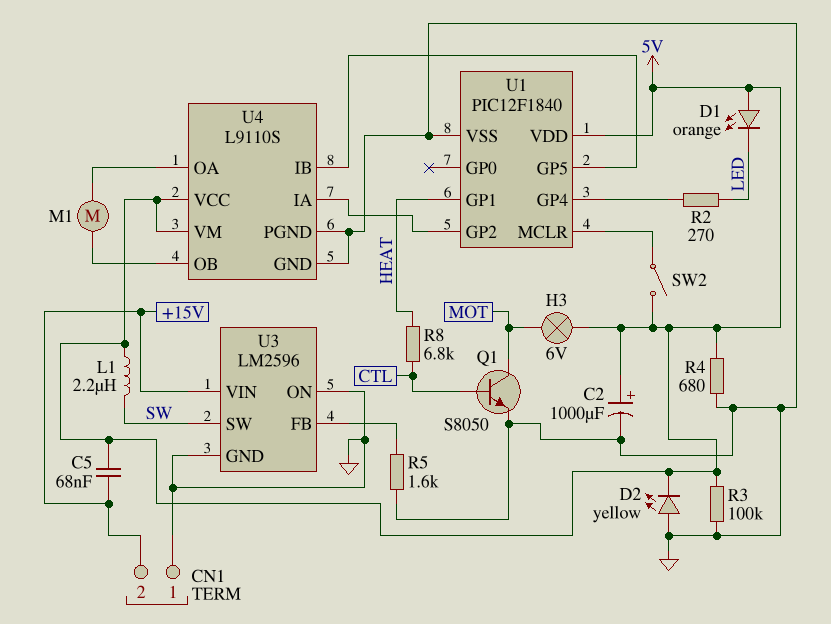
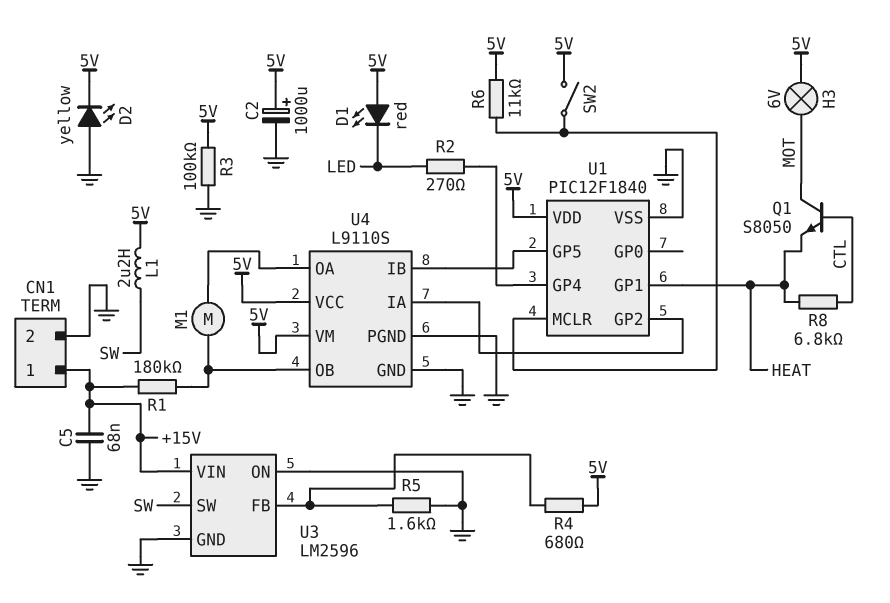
C5: 68nF (+15V, 5V) -> 68nF (+15V, GND)
CN1 pin 1: GND -> +15V
CN1 pin 2: +15V -> GND
D1: LED orange (A 5V, K LED) -> LED red (A 5V, K LED)
Q1: NPN S8050 (B CTL, C MOT, E GND) -> NPN S8050 (B CTL, C MOT, E HEAT)
R1: none -> 180k (+15V, U4/OB)
R4: 680 (5V, GND) -> 680 (5V, U3/FB)
R6: none -> 11k (5V, U1/MCLR)

